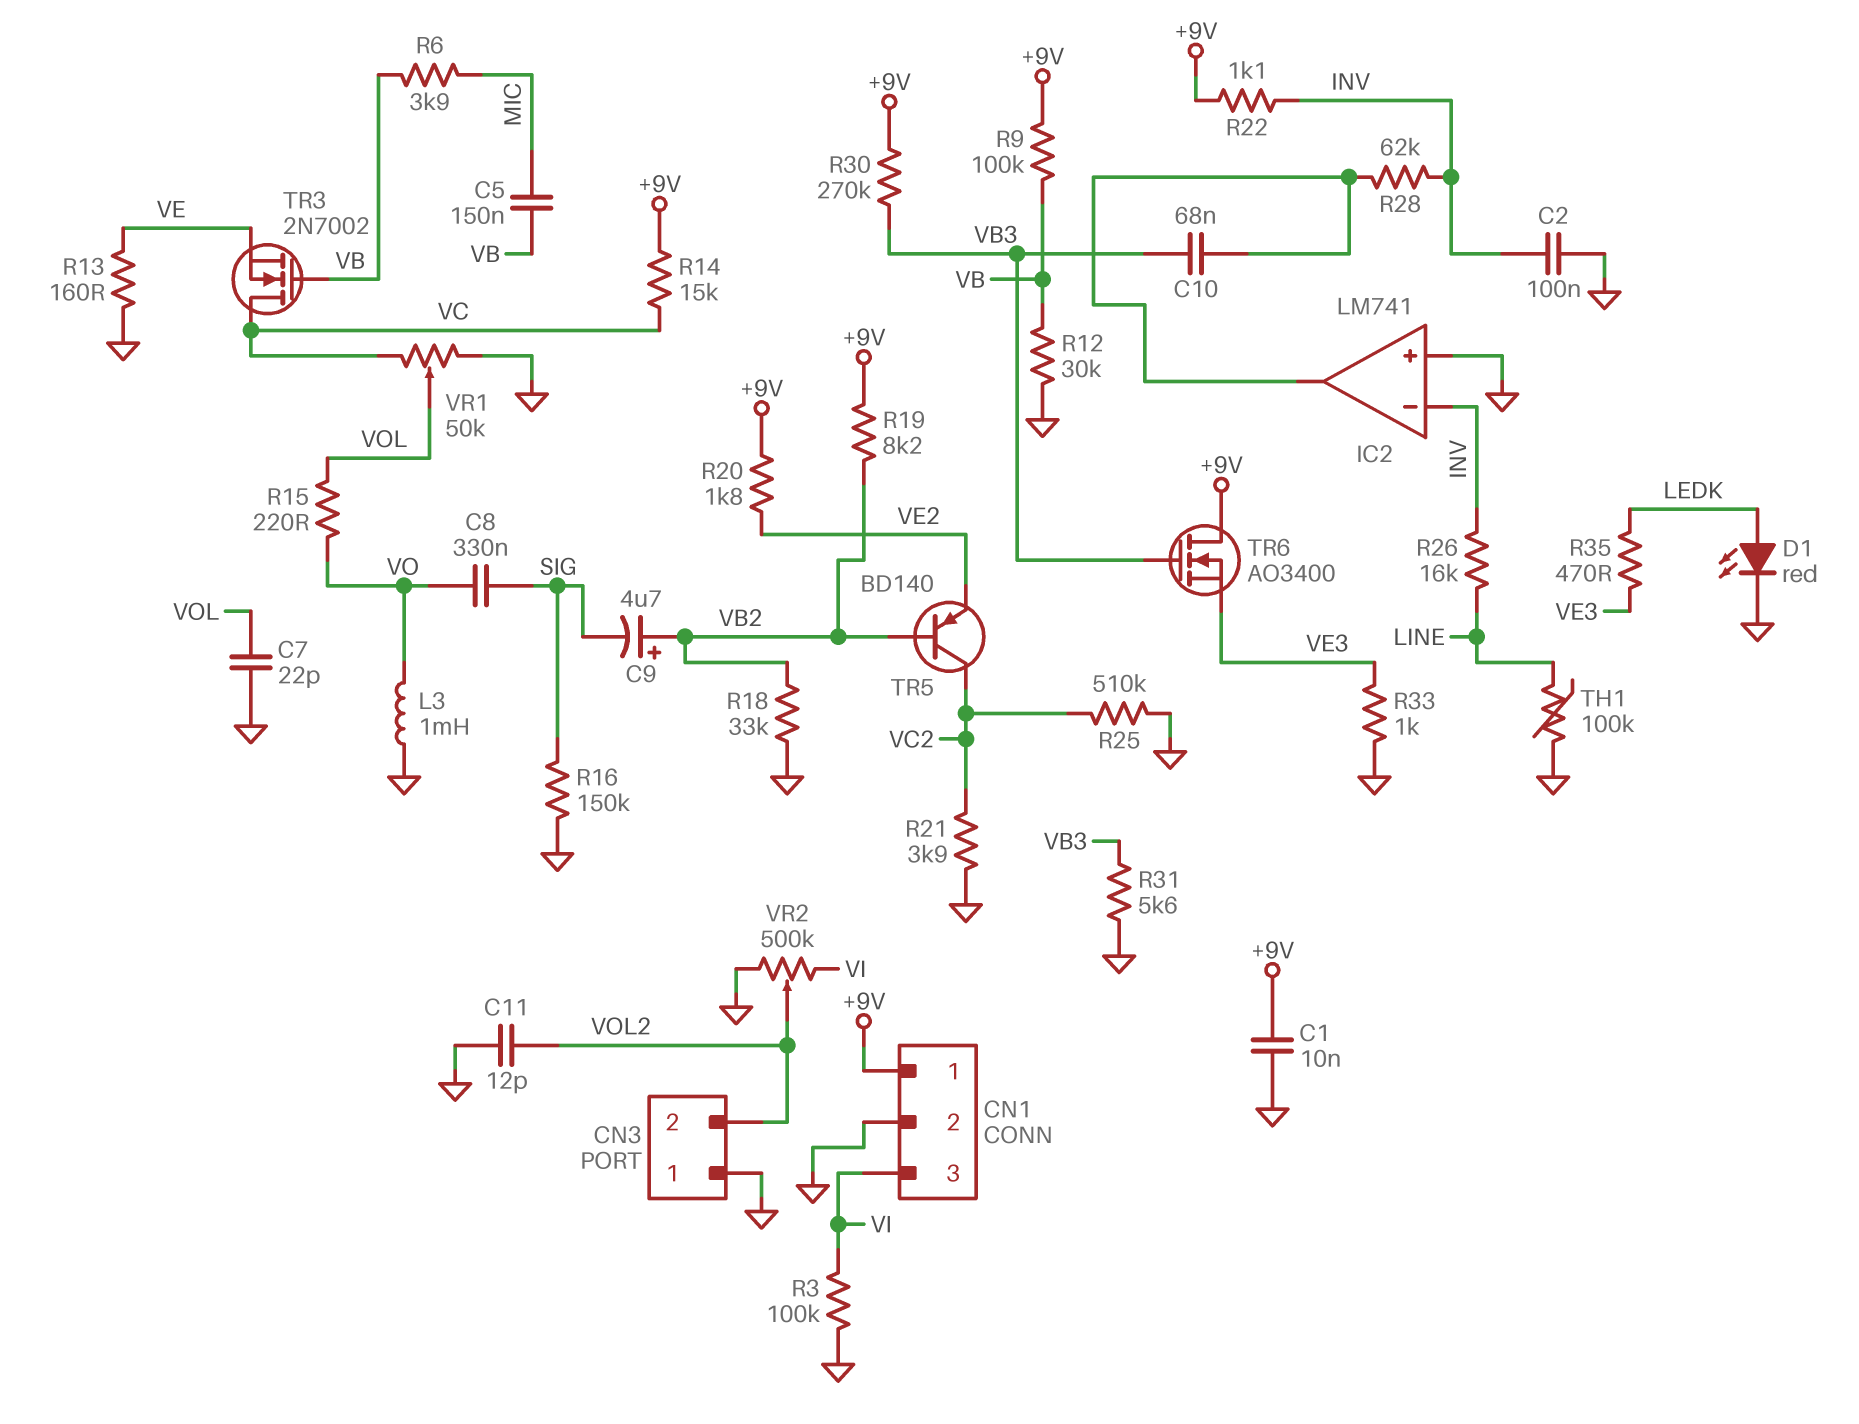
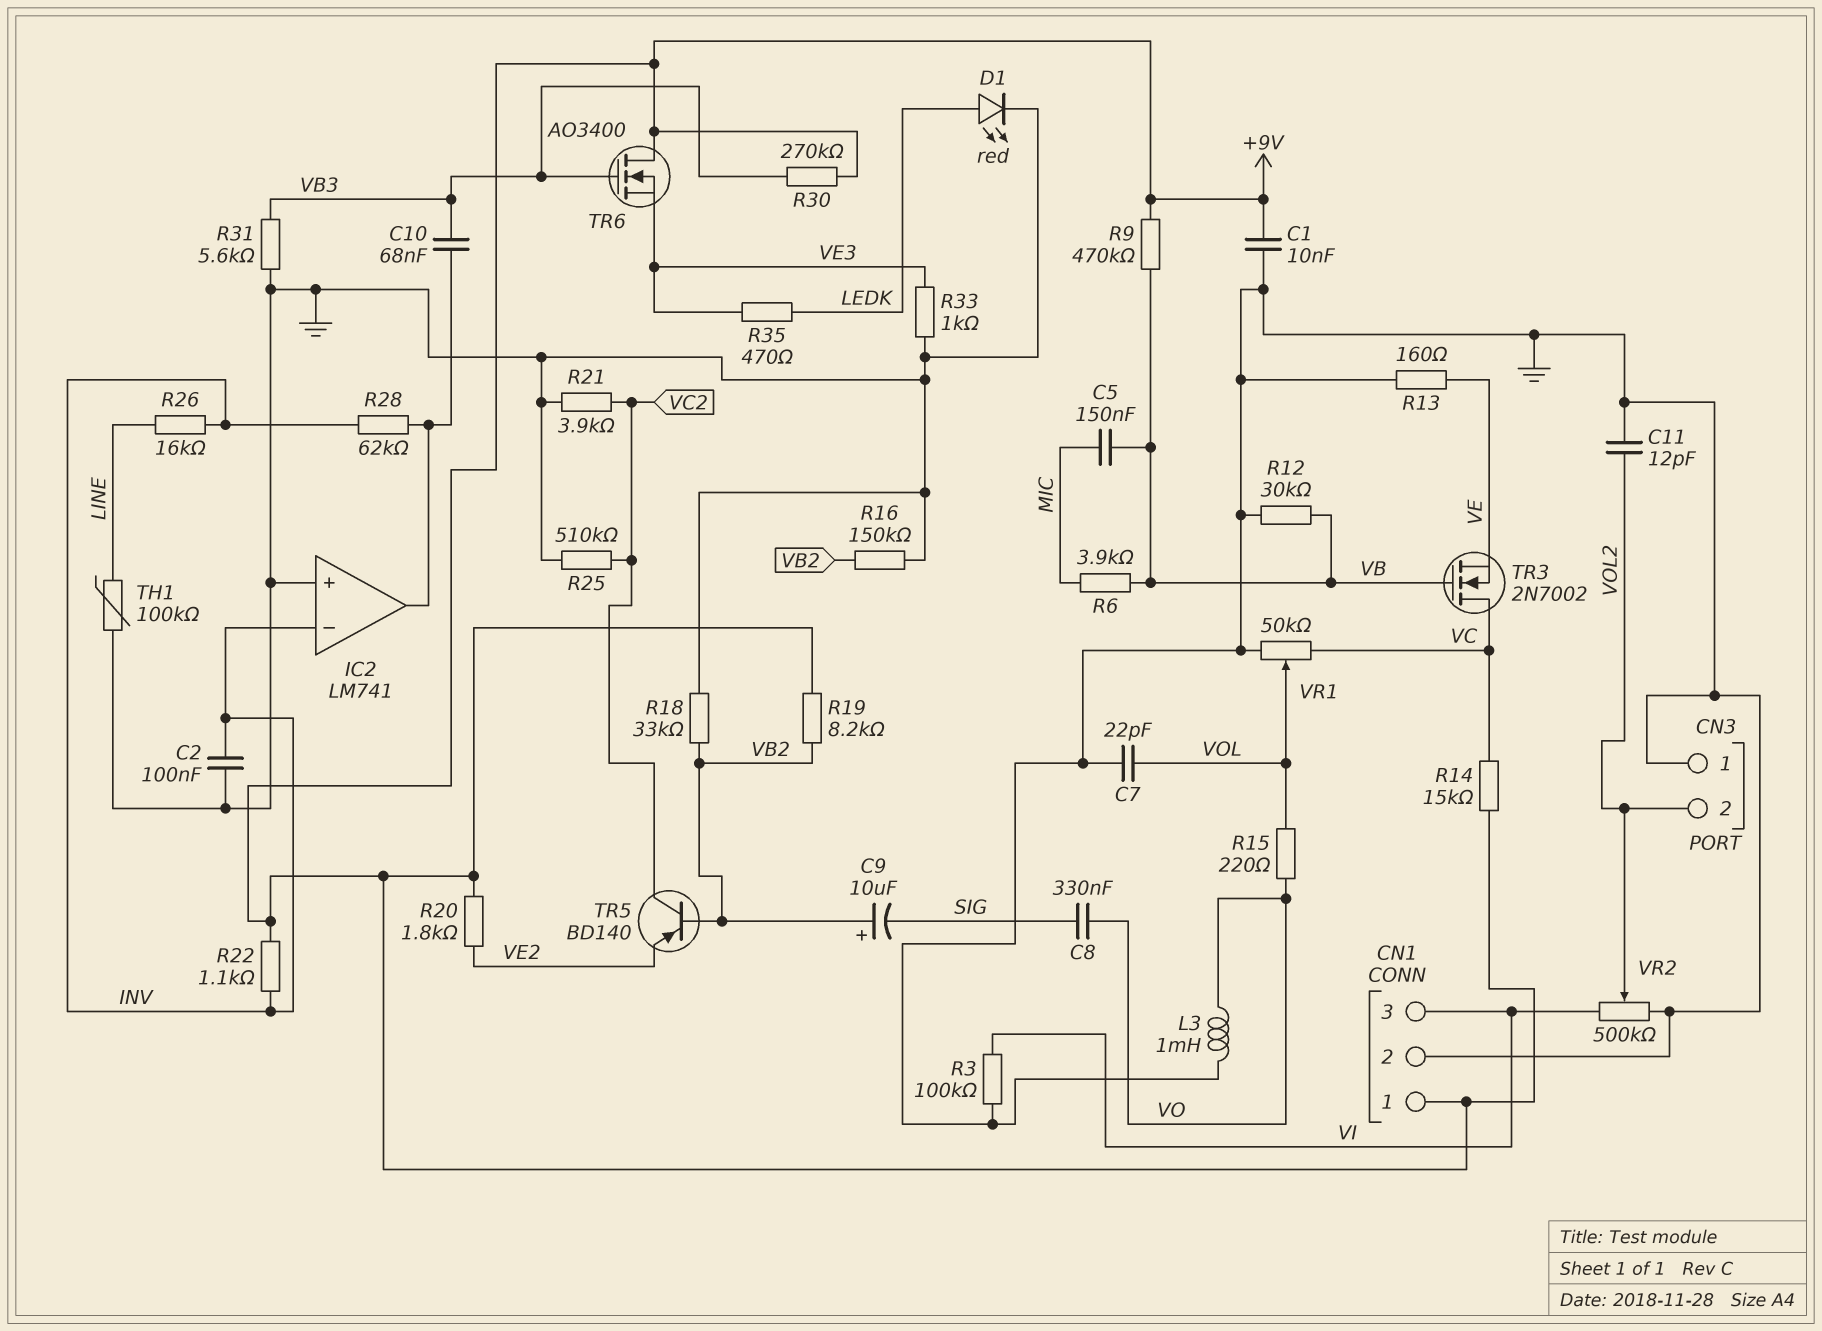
C9: 4.7uF (plus VB2, minus SIG) -> 10uF (plus VB2, minus SIG)
R9: 100k (+9V, VB) -> 470k (+9V, VB)
R16: 150k (GND, SIG) -> 150k (GND, VB2)

